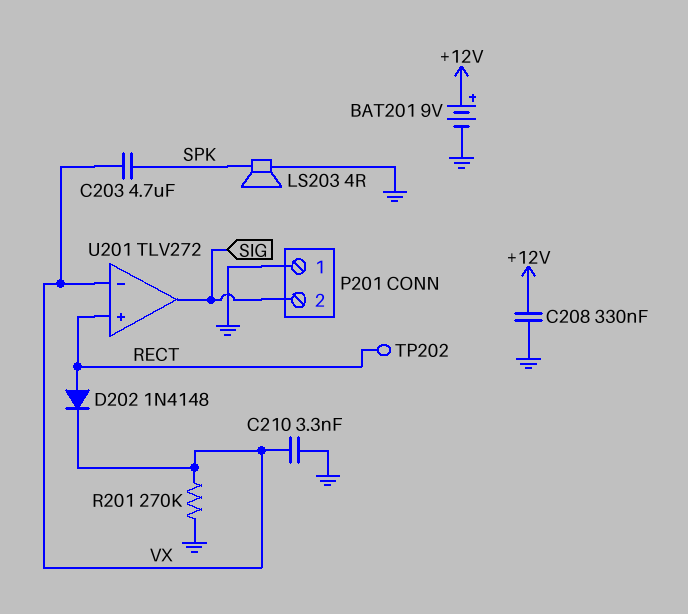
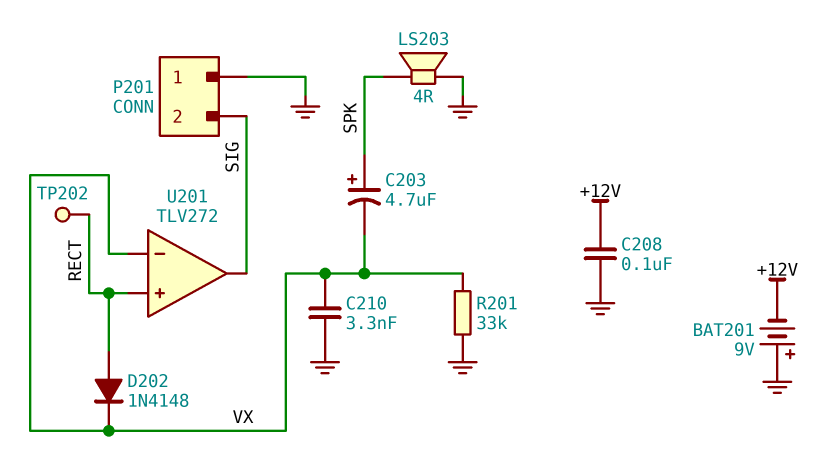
BAT201: 9V (plus +12V, minus GND) -> 9V (plus GND, minus +12V)
C203: 4.7uF (SPK, VX) -> 4.7uF (plus SPK, minus VX)
C208: 330nF (+12V, GND) -> 100nF (+12V, GND)
R201: 270k (GND, VX) -> 33k (GND, VX)

